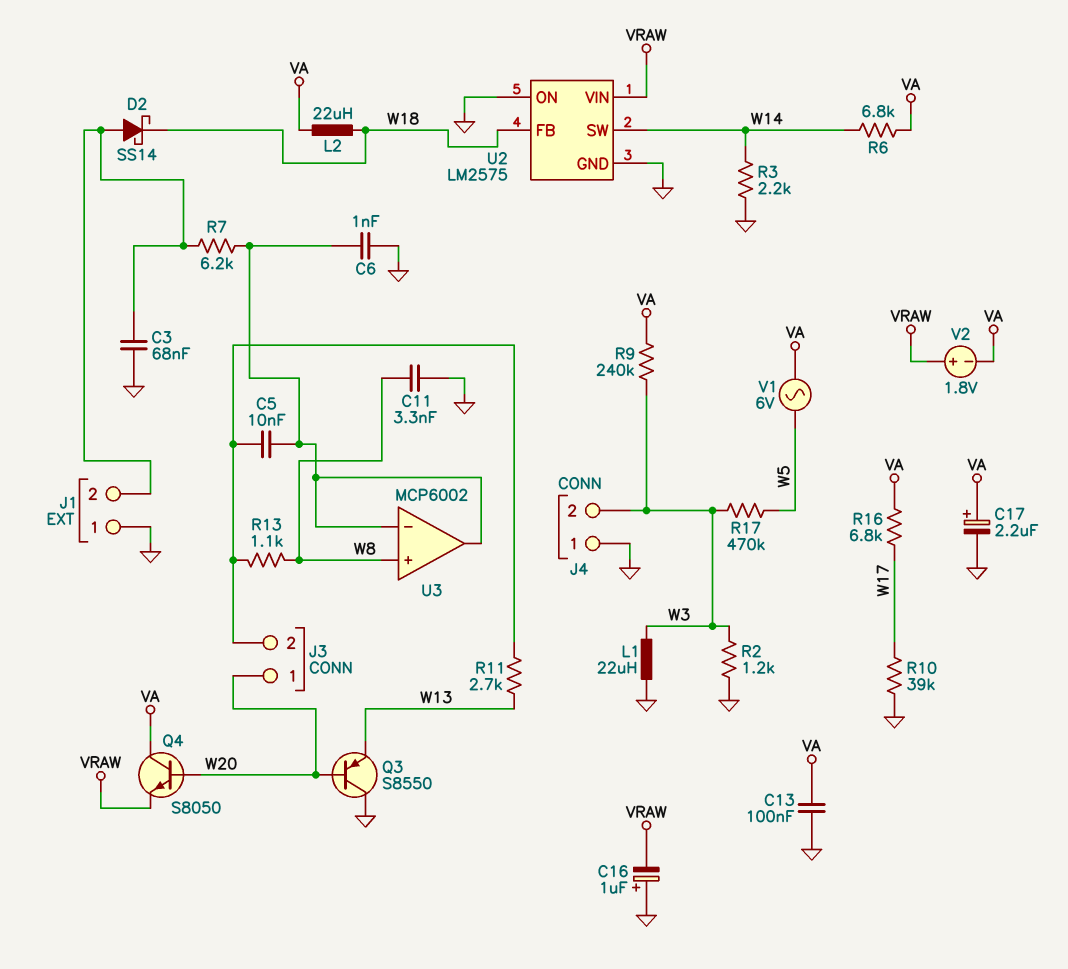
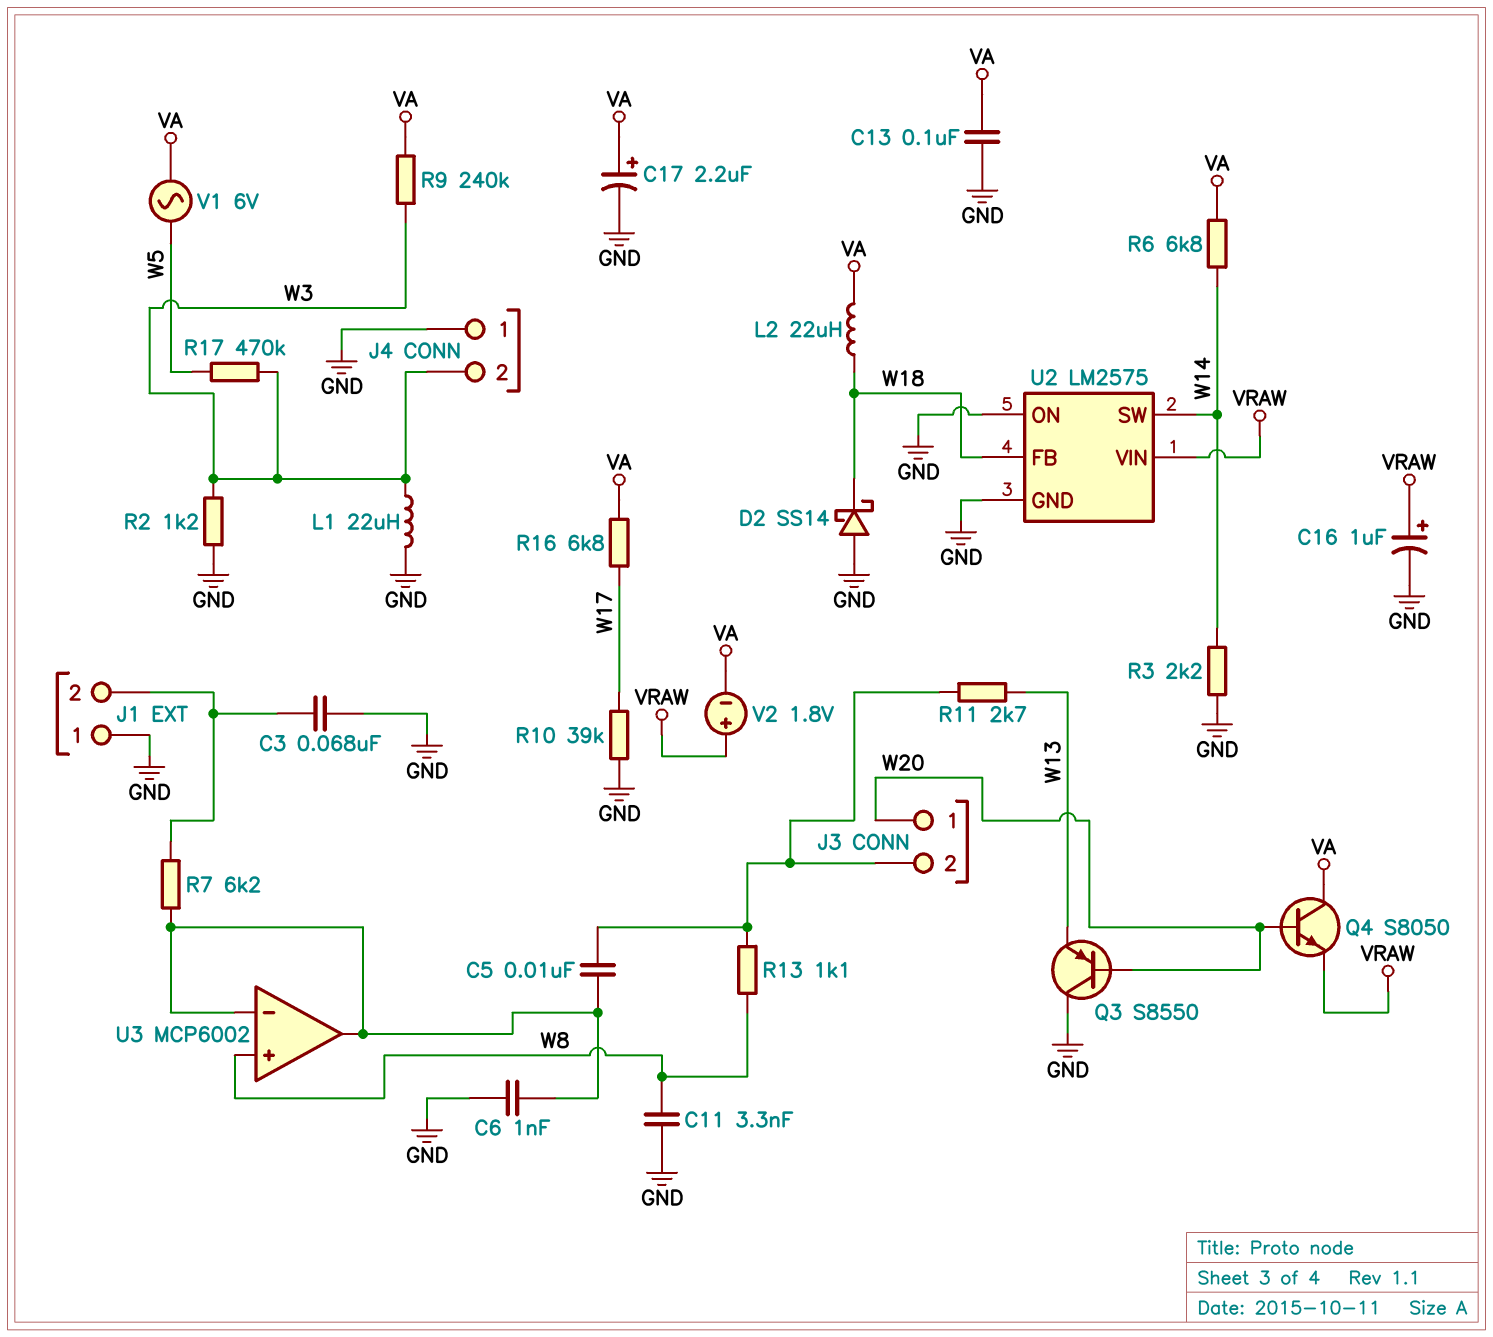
C16: 1uF (plus GND, minus VRAW) -> 1uF (plus VRAW, minus GND)
D2: schottky SS14 (A J1/2, K W18) -> schottky SS14 (A GND, K W18)

